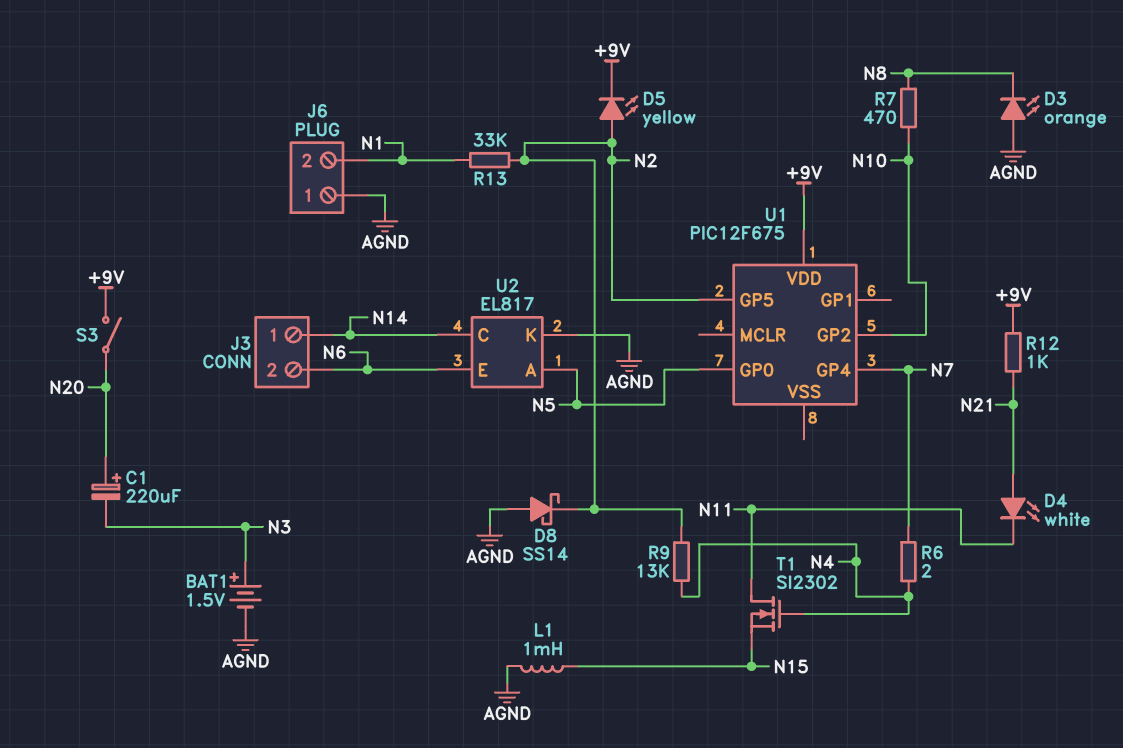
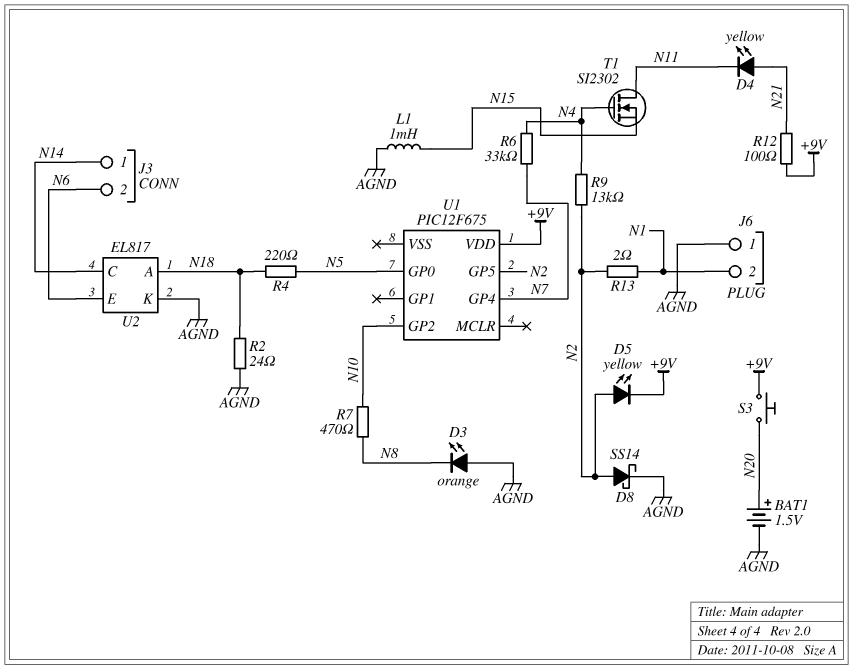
BAT1: 1.5V (plus N3, minus AGND) -> 1.5V (plus N20, minus AGND)
C1: 220uF (plus N20, minus N3) -> none
D4: LED white (A N21, K N11) -> LED yellow (A N21, K N11)
D8: schottky SS14 (A AGND, K N2) -> schottky SS14 (A N2, K AGND)
R2: none -> 24 (AGND, N18)
R4: none -> 220 (N5, N18)
R6: 2 (N4, N7) -> 33k (N4, N7)
R12: 1k (+9V, N21) -> 100 (+9V, N21)
R13: 33k (N1, N2) -> 2 (N1, N2)
S3: switch (+9V, N20) -> button (+9V, N20)
U2 pin A: N5 -> N18

